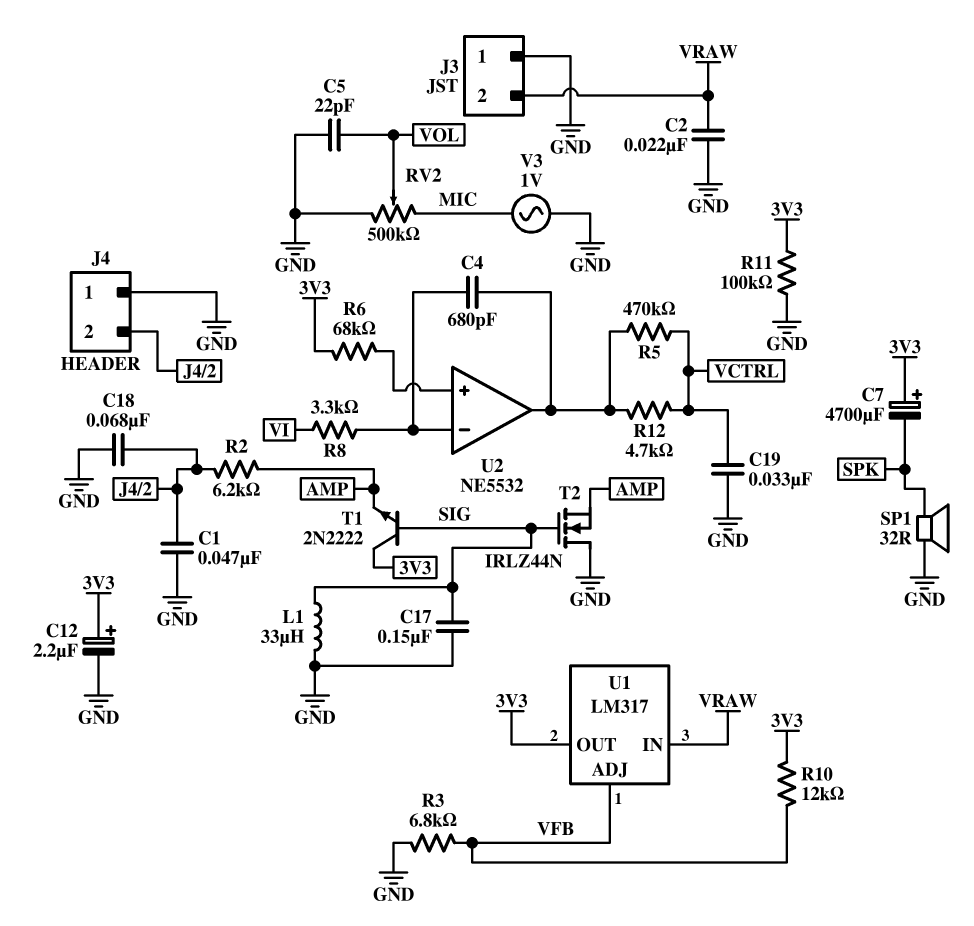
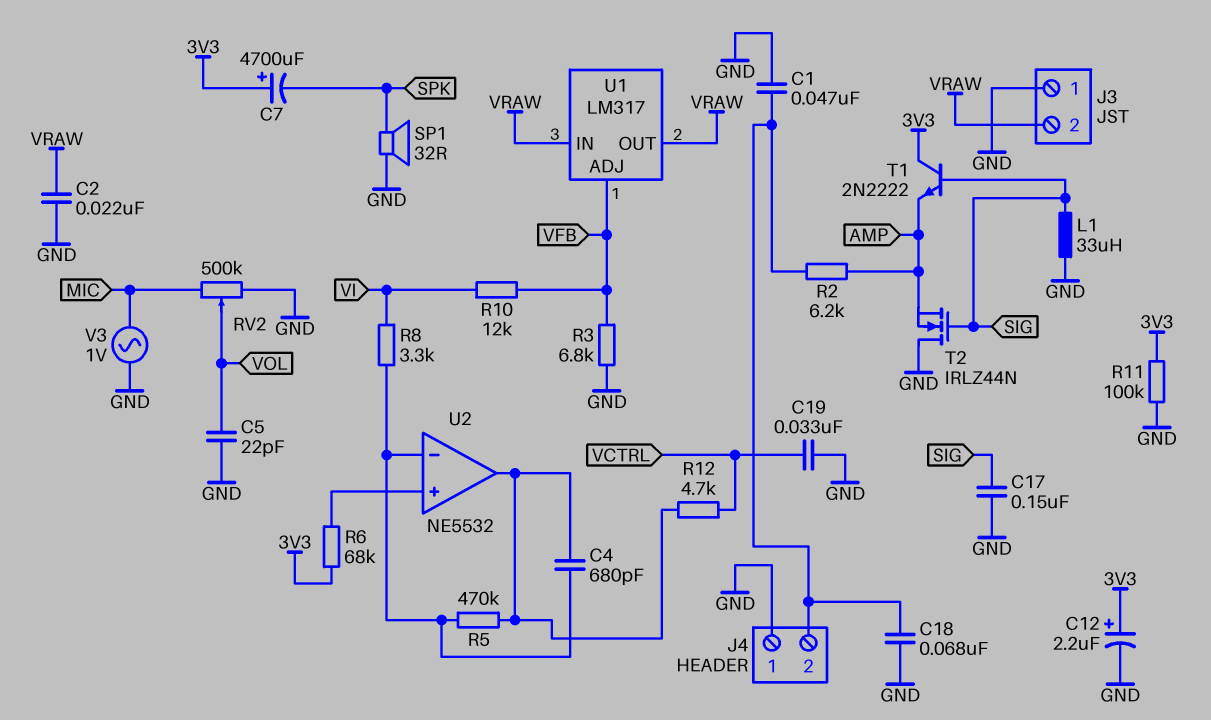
R5: 470k (U2/out, VCTRL) -> 470k (U2/in-, U2/out)
R10: 12k (3V3, VFB) -> 12k (VFB, VI)
U1 pin OUT: 3V3 -> VRAW

